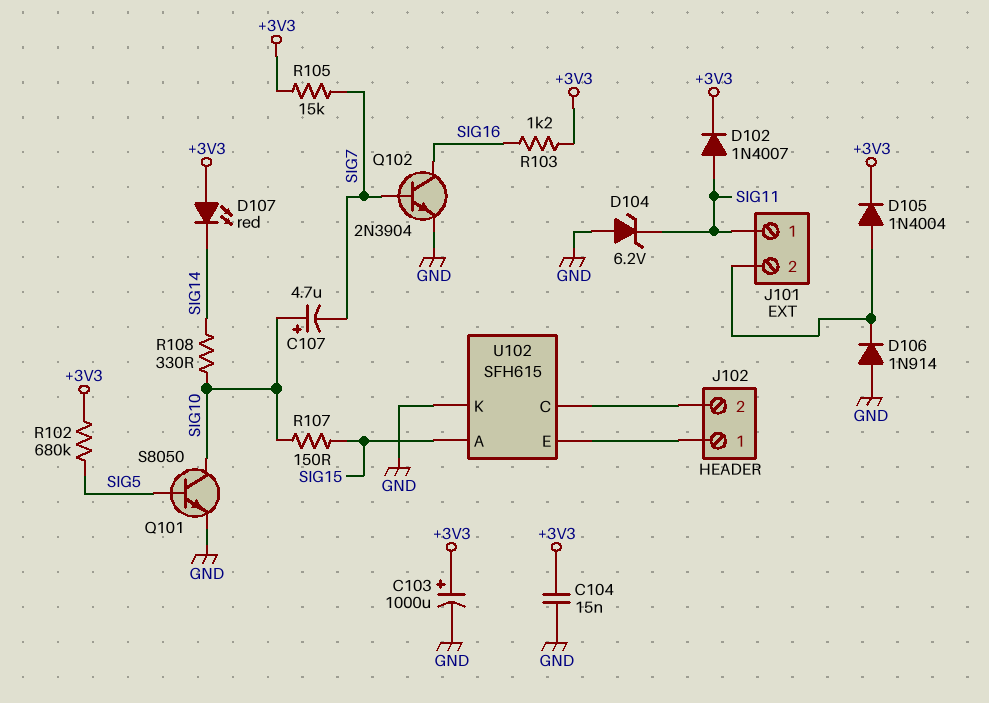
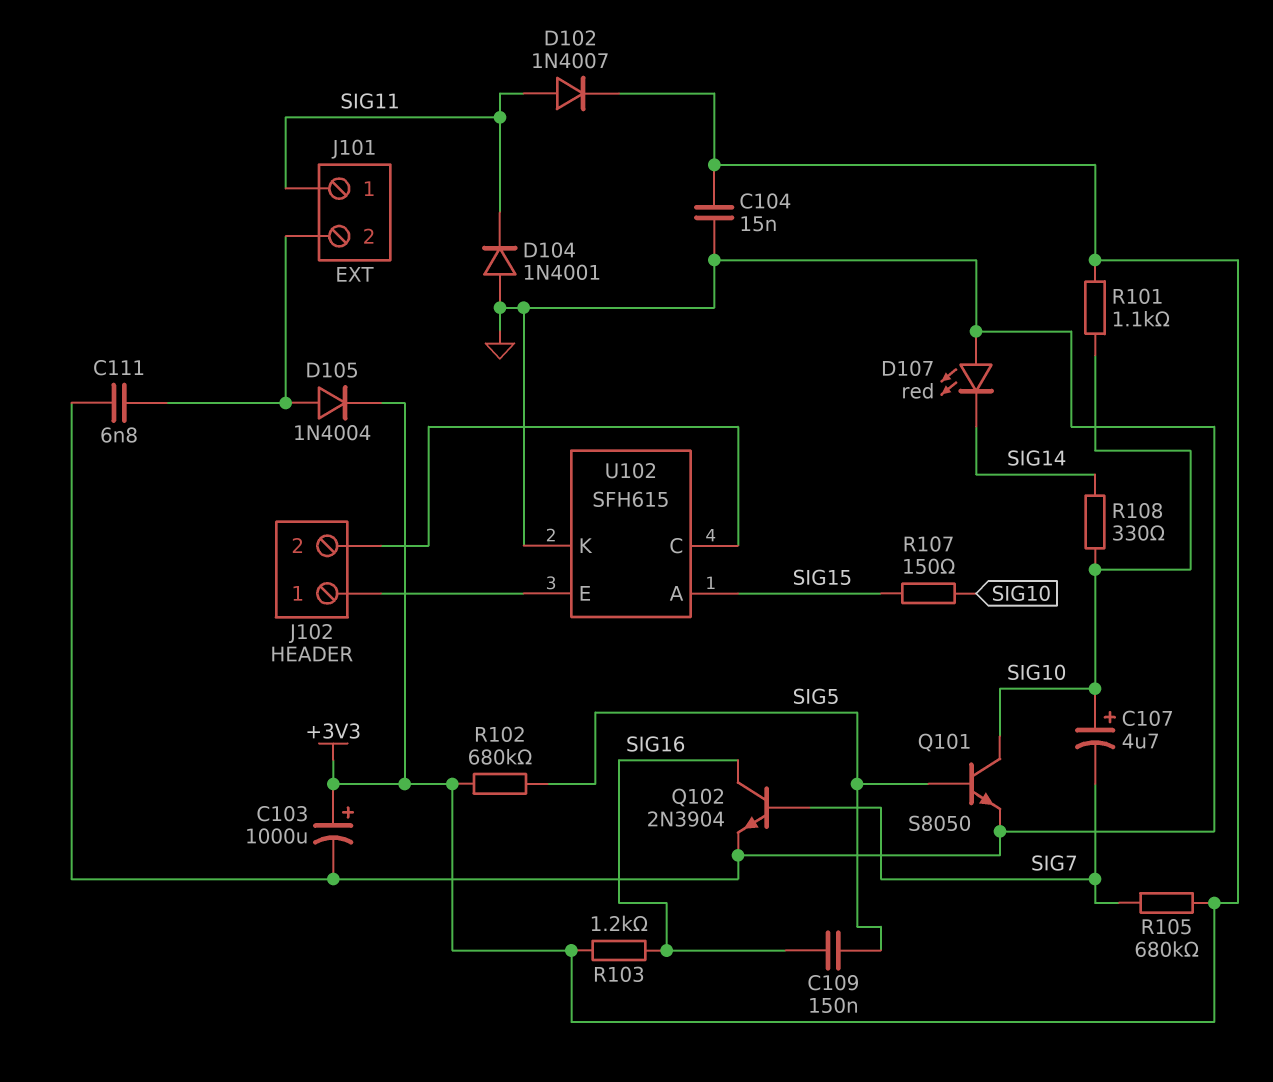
C109: none -> 150nF (SIG5, SIG16)
C111: none -> 6.8nF (GND, J101/2)
D104: zener 6.2V (A GND, K SIG11) -> diode 1N4001 (A GND, K SIG11)
D106: diode 1N914 (A GND, K J101/2) -> none
D107: LED red (A +3V3, K SIG14) -> LED red (A GND, K SIG14)
R101: none -> 1.1k (+3V3, SIG10)
R105: 15k (+3V3, SIG7) -> 680k (+3V3, SIG7)

